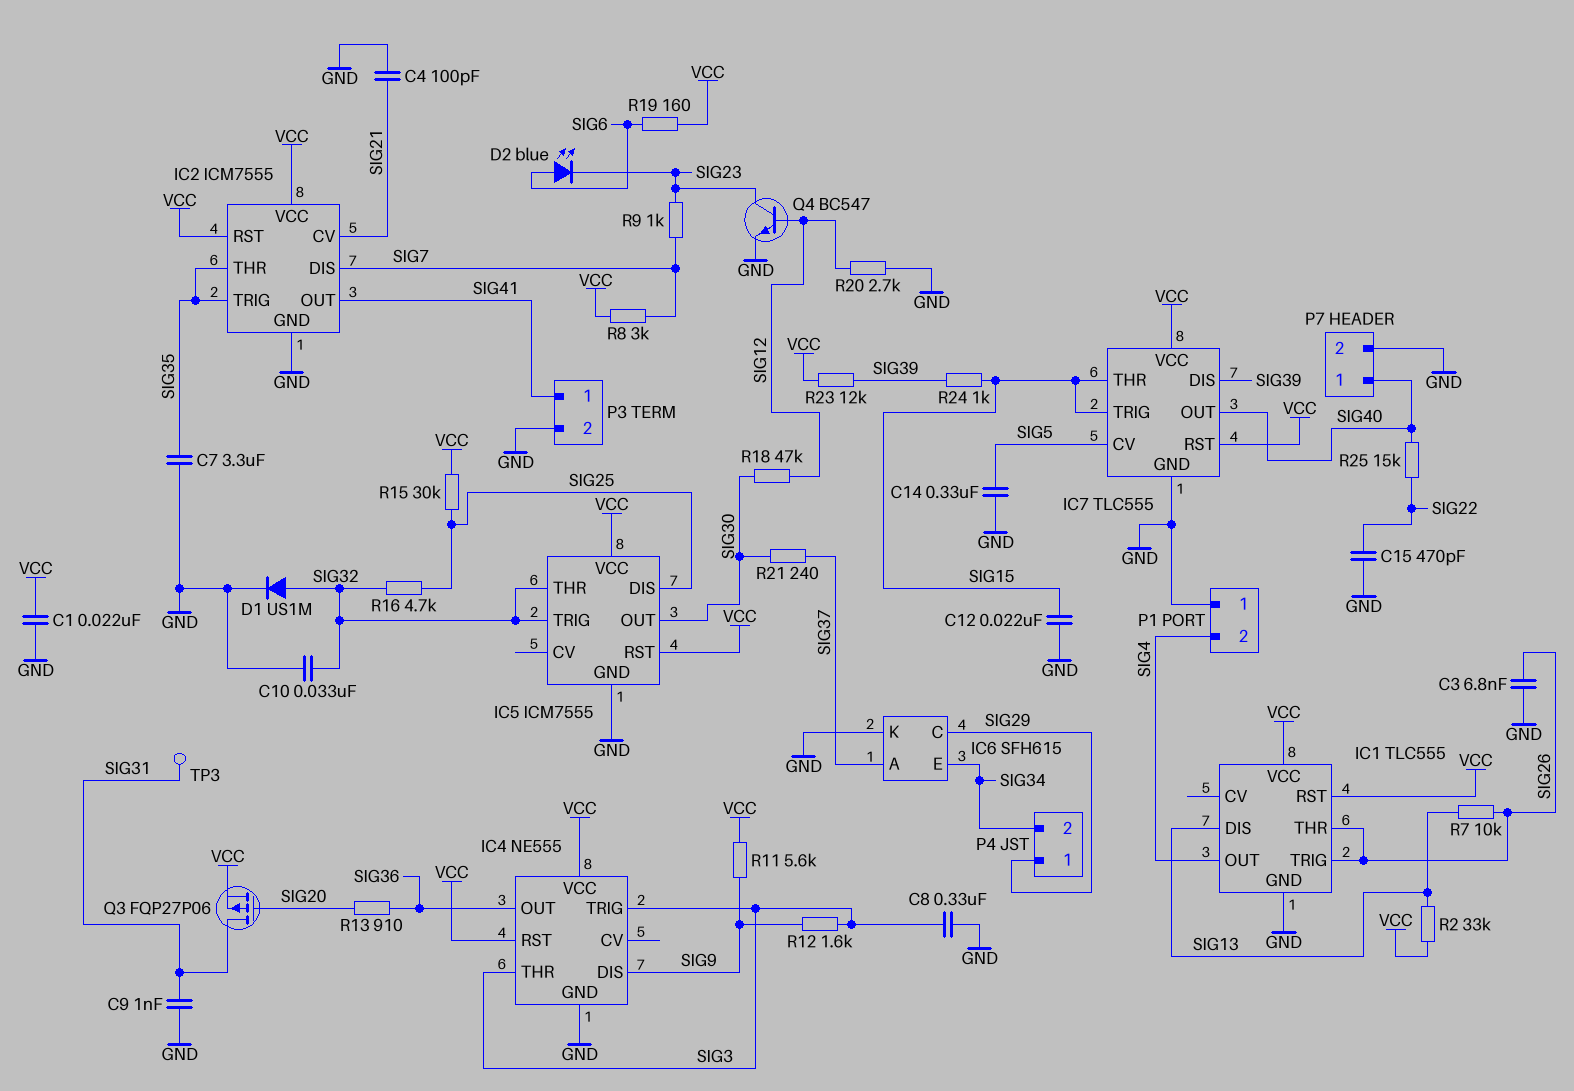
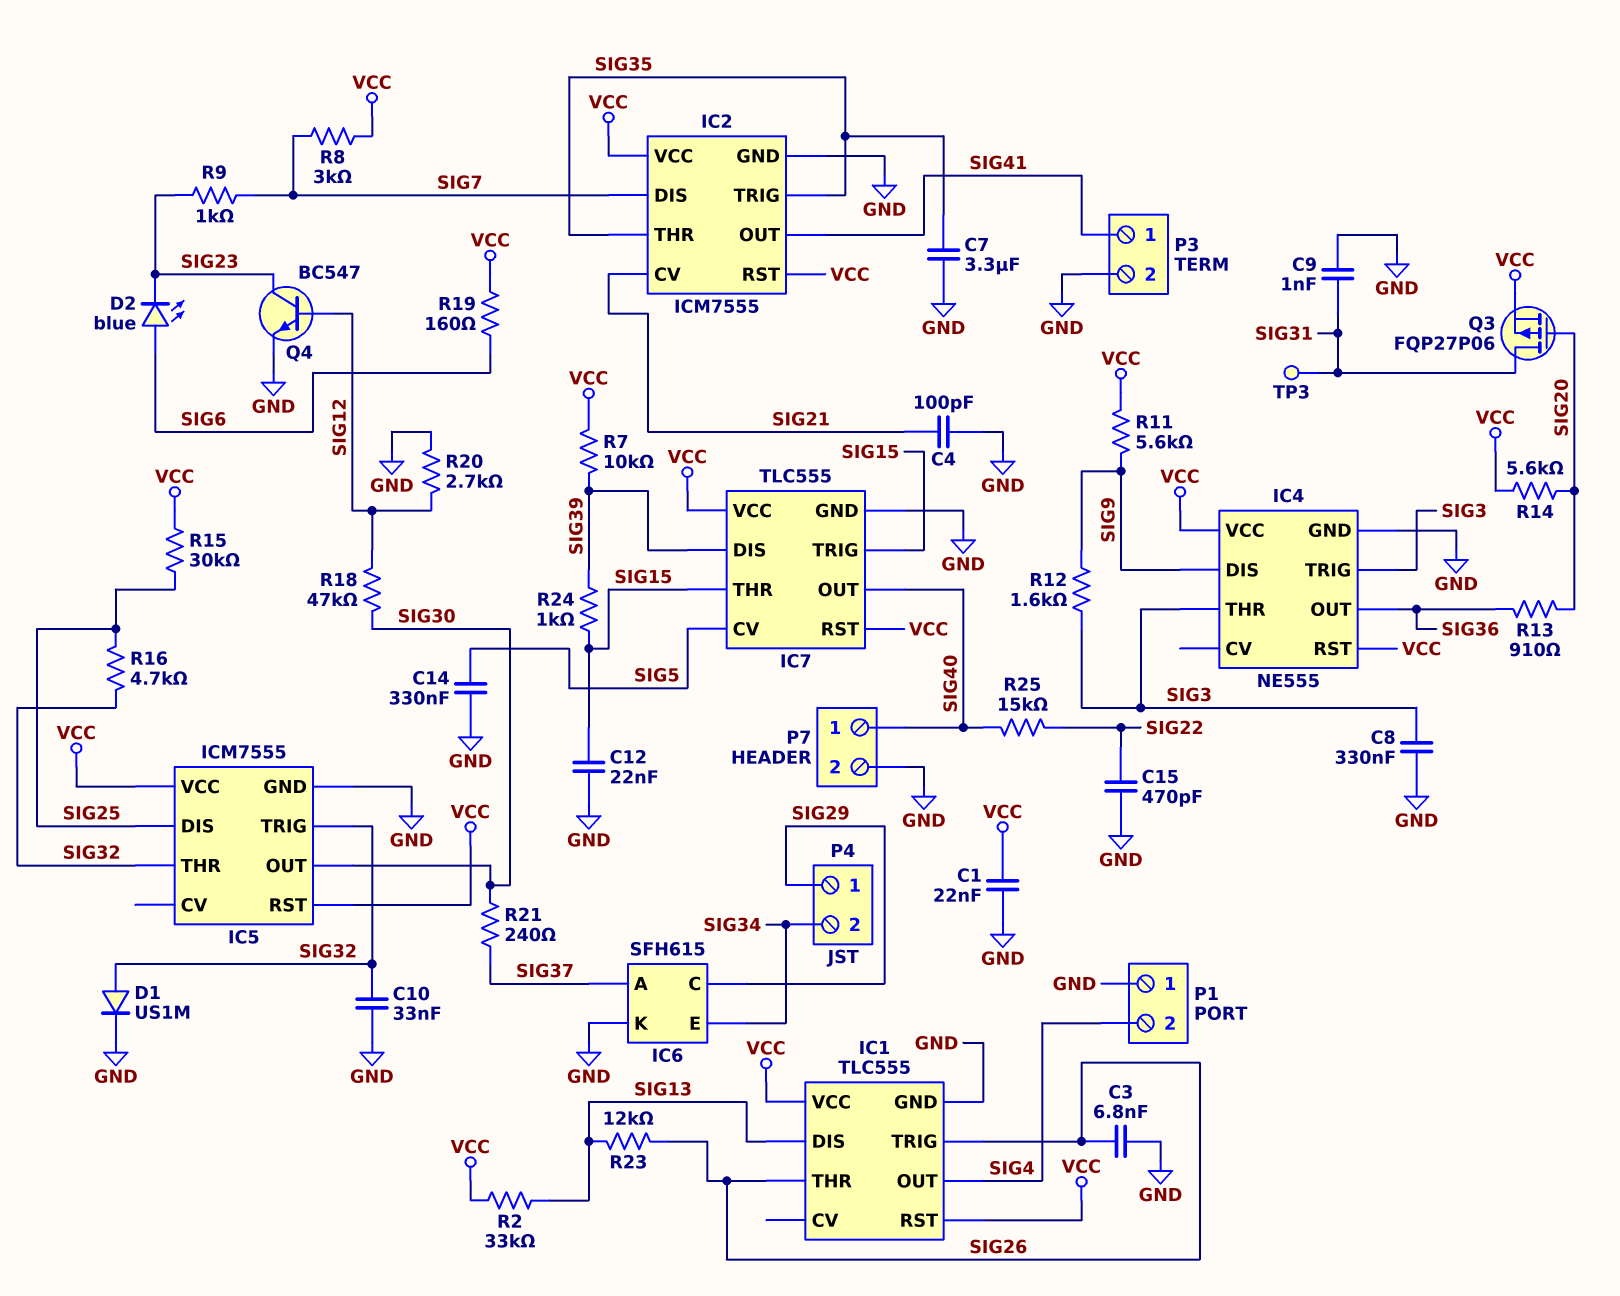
R7: 10k (SIG13, SIG26) -> 10k (SIG39, VCC)
R14: none -> 5.6k (SIG20, VCC)
R23: 12k (SIG39, VCC) -> 12k (SIG13, SIG26)

